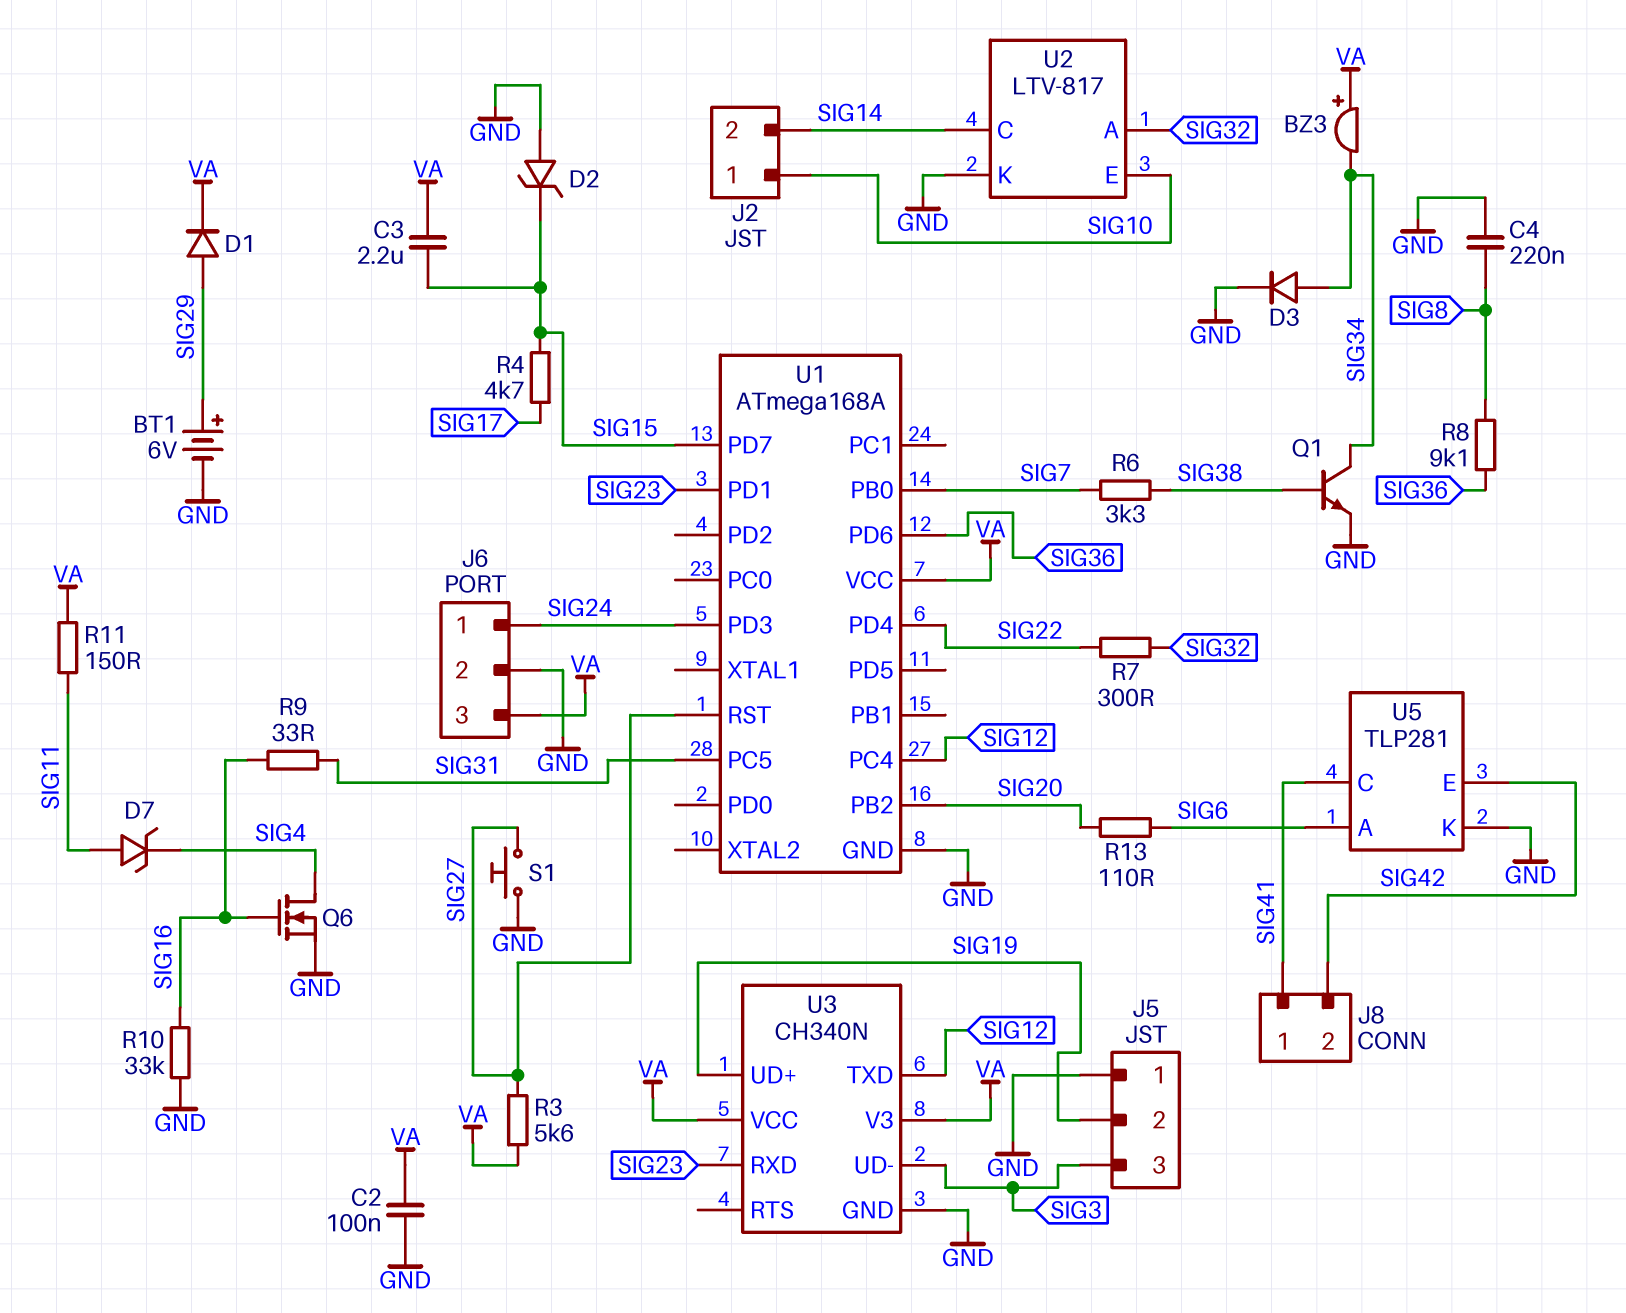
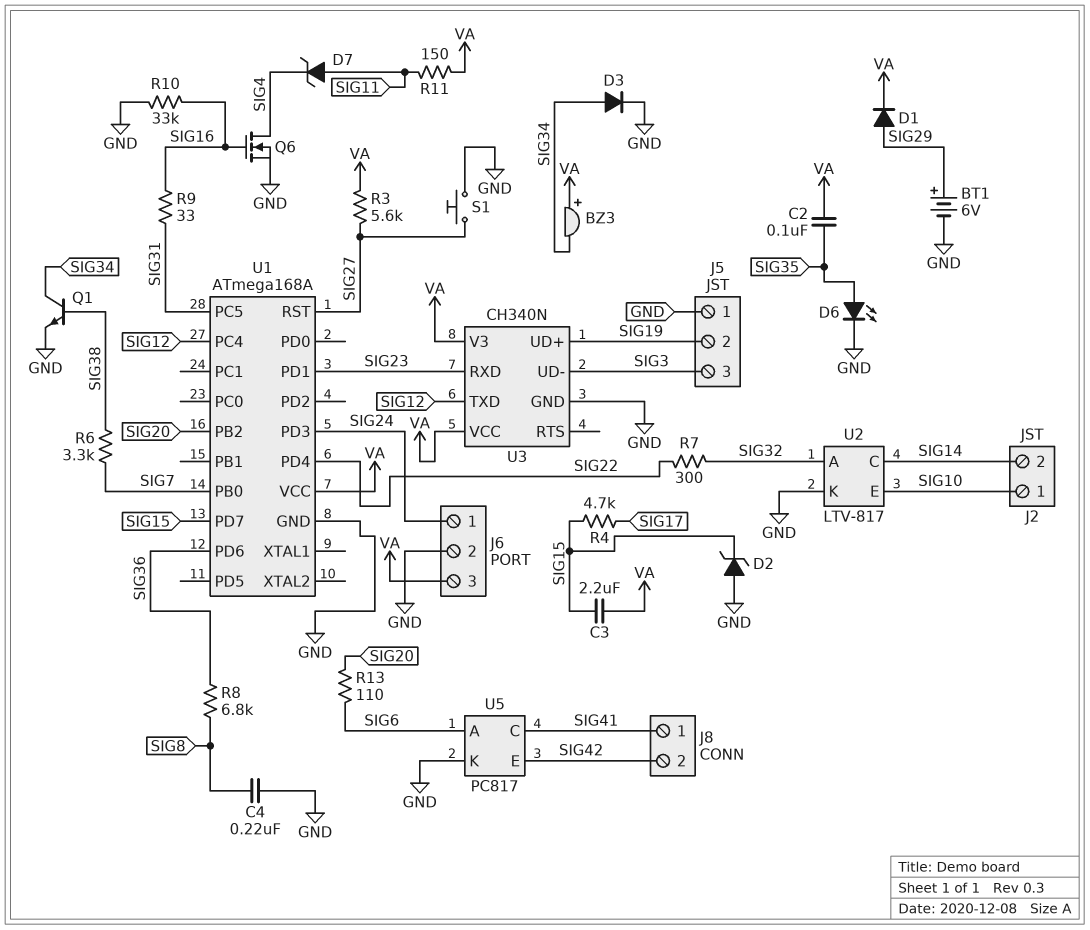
C2: 100nF (GND, VA) -> 100nF (SIG35, VA)
D6: none -> LED (A SIG35, K GND)
R8: 9.1k (SIG8, SIG36) -> 6.8k (SIG8, SIG36)
U5: TLP281 -> PC817

